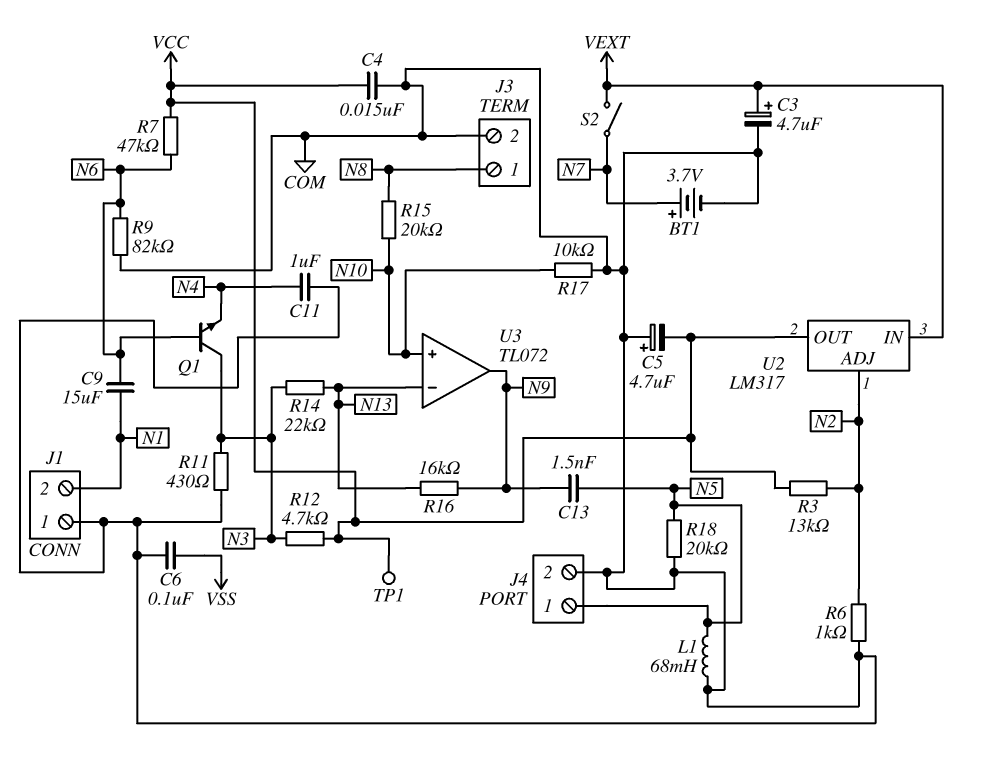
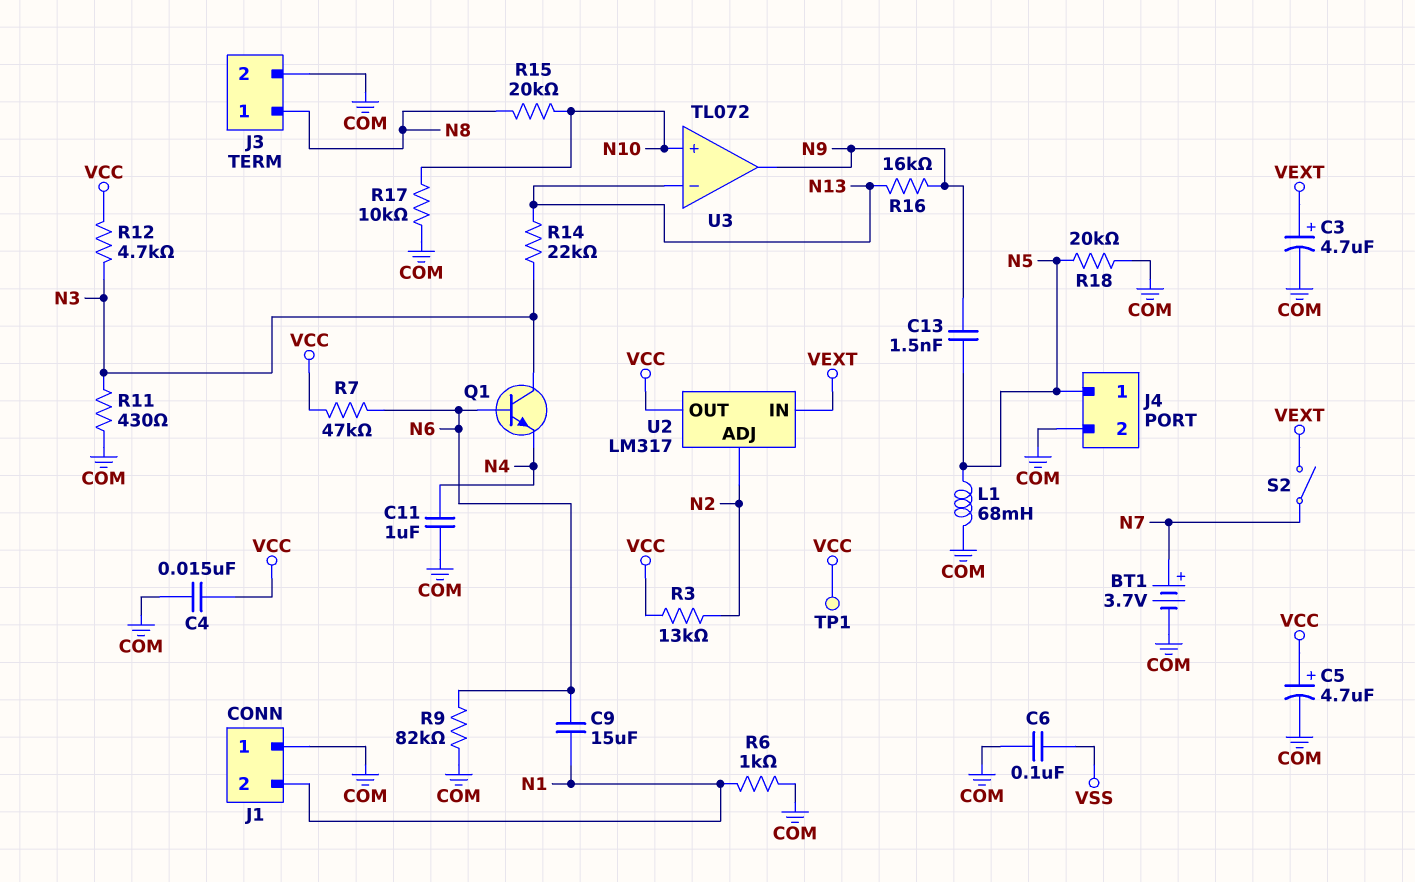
C5: 4.7uF (plus COM, minus VCC) -> 4.7uF (plus VCC, minus COM)
R6: 1k (COM, N2) -> 1k (COM, N1)

